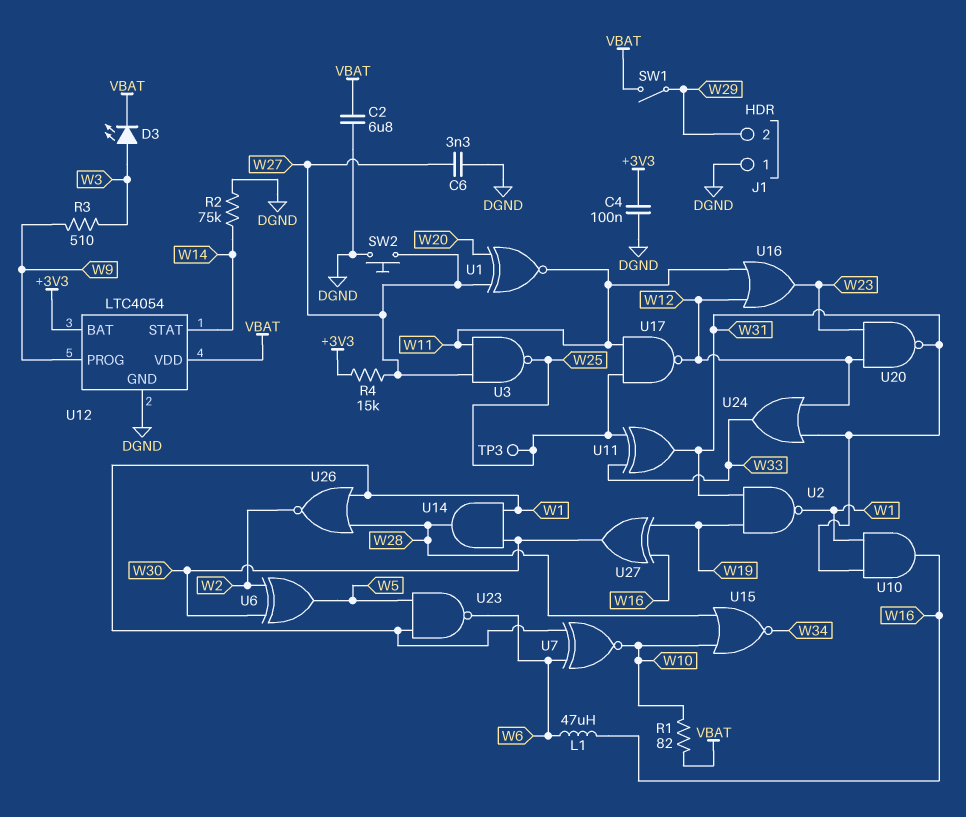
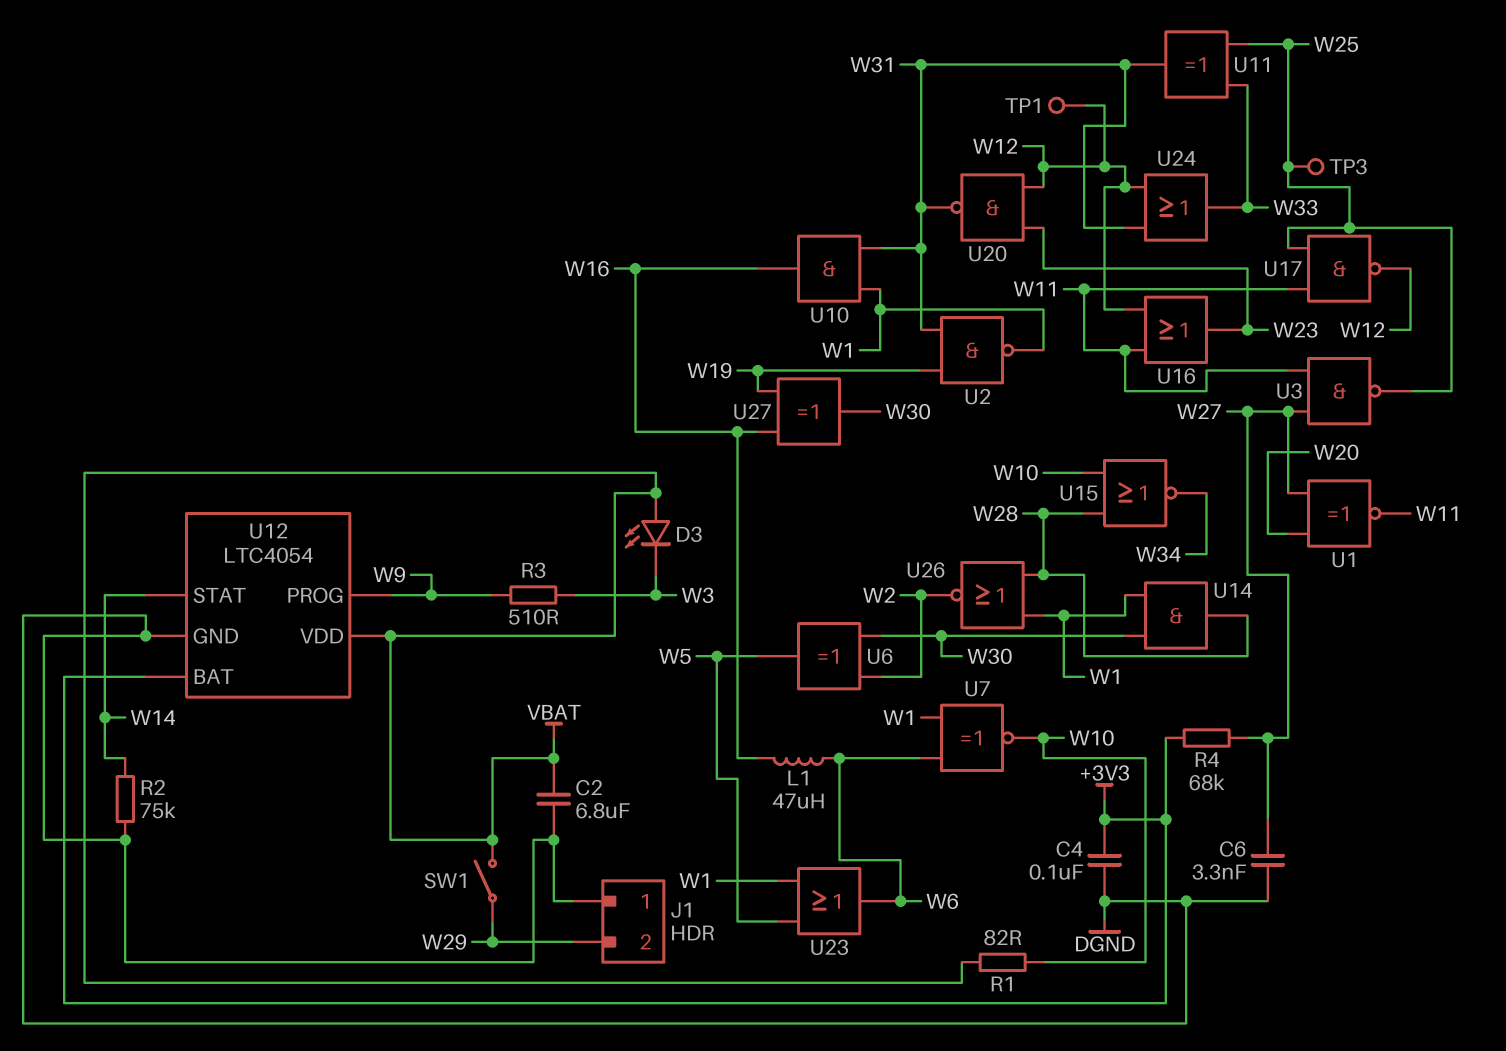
D3: LED (A W3, K VBAT) -> LED (A VBAT, K W3)
R4: 15k (+3V3, W27) -> 68k (+3V3, W27)
SW2: button (DGND, W27) -> none
TP1: none -> test point (W12)
U23: NAND (in W1, in W5, out W6) -> OR (in W1, in W5, out W6)

